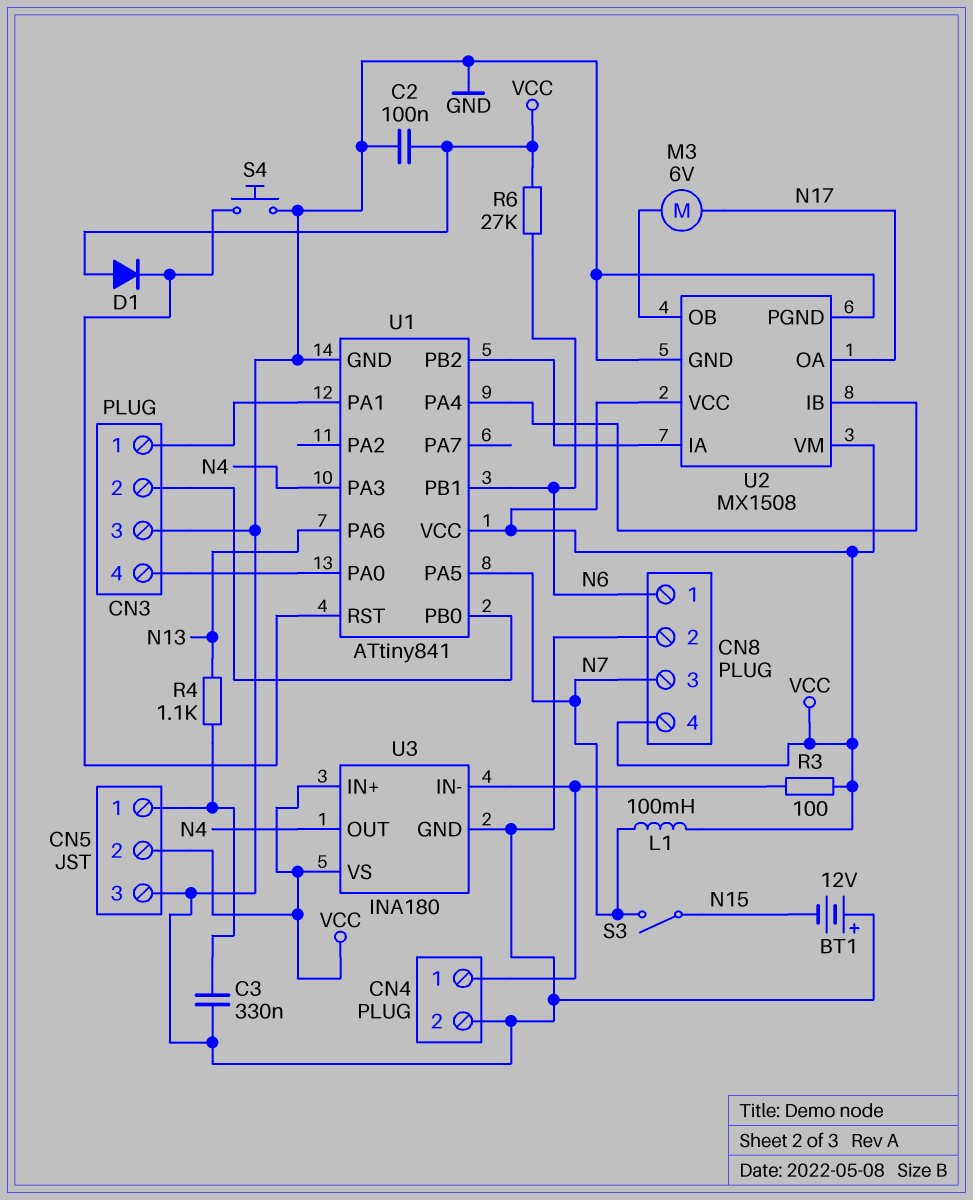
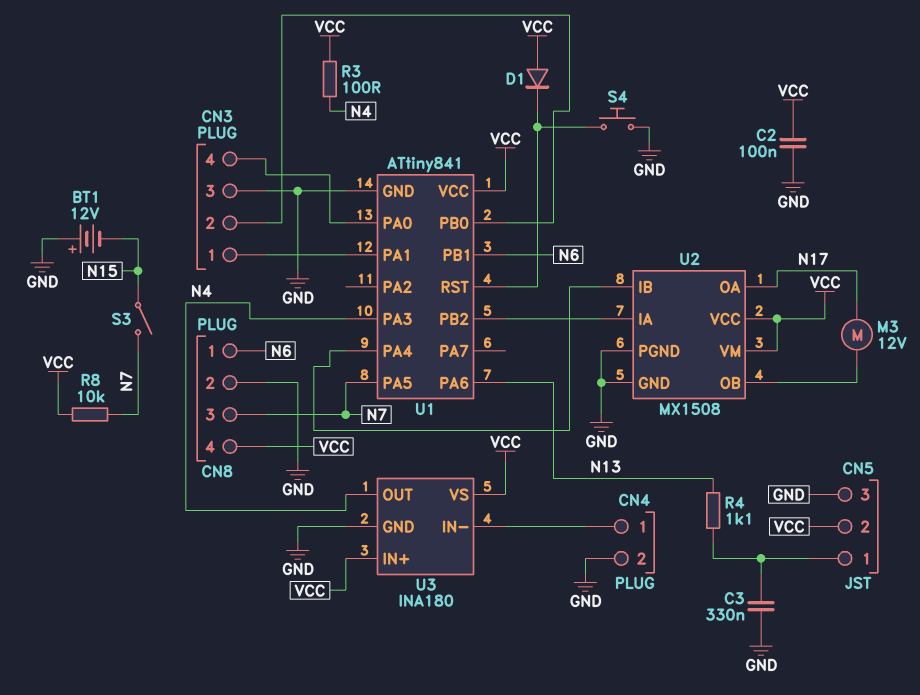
L1: 100mH (N7, VCC) -> none
M3: motor 6V (N17, U2/OB) -> motor 12V (N17, U2/OB)
R3: 100 (CN4/1, VCC) -> 100 (N4, VCC)
R6: 27k (N6, VCC) -> none
R8: none -> 10k (N7, VCC)

